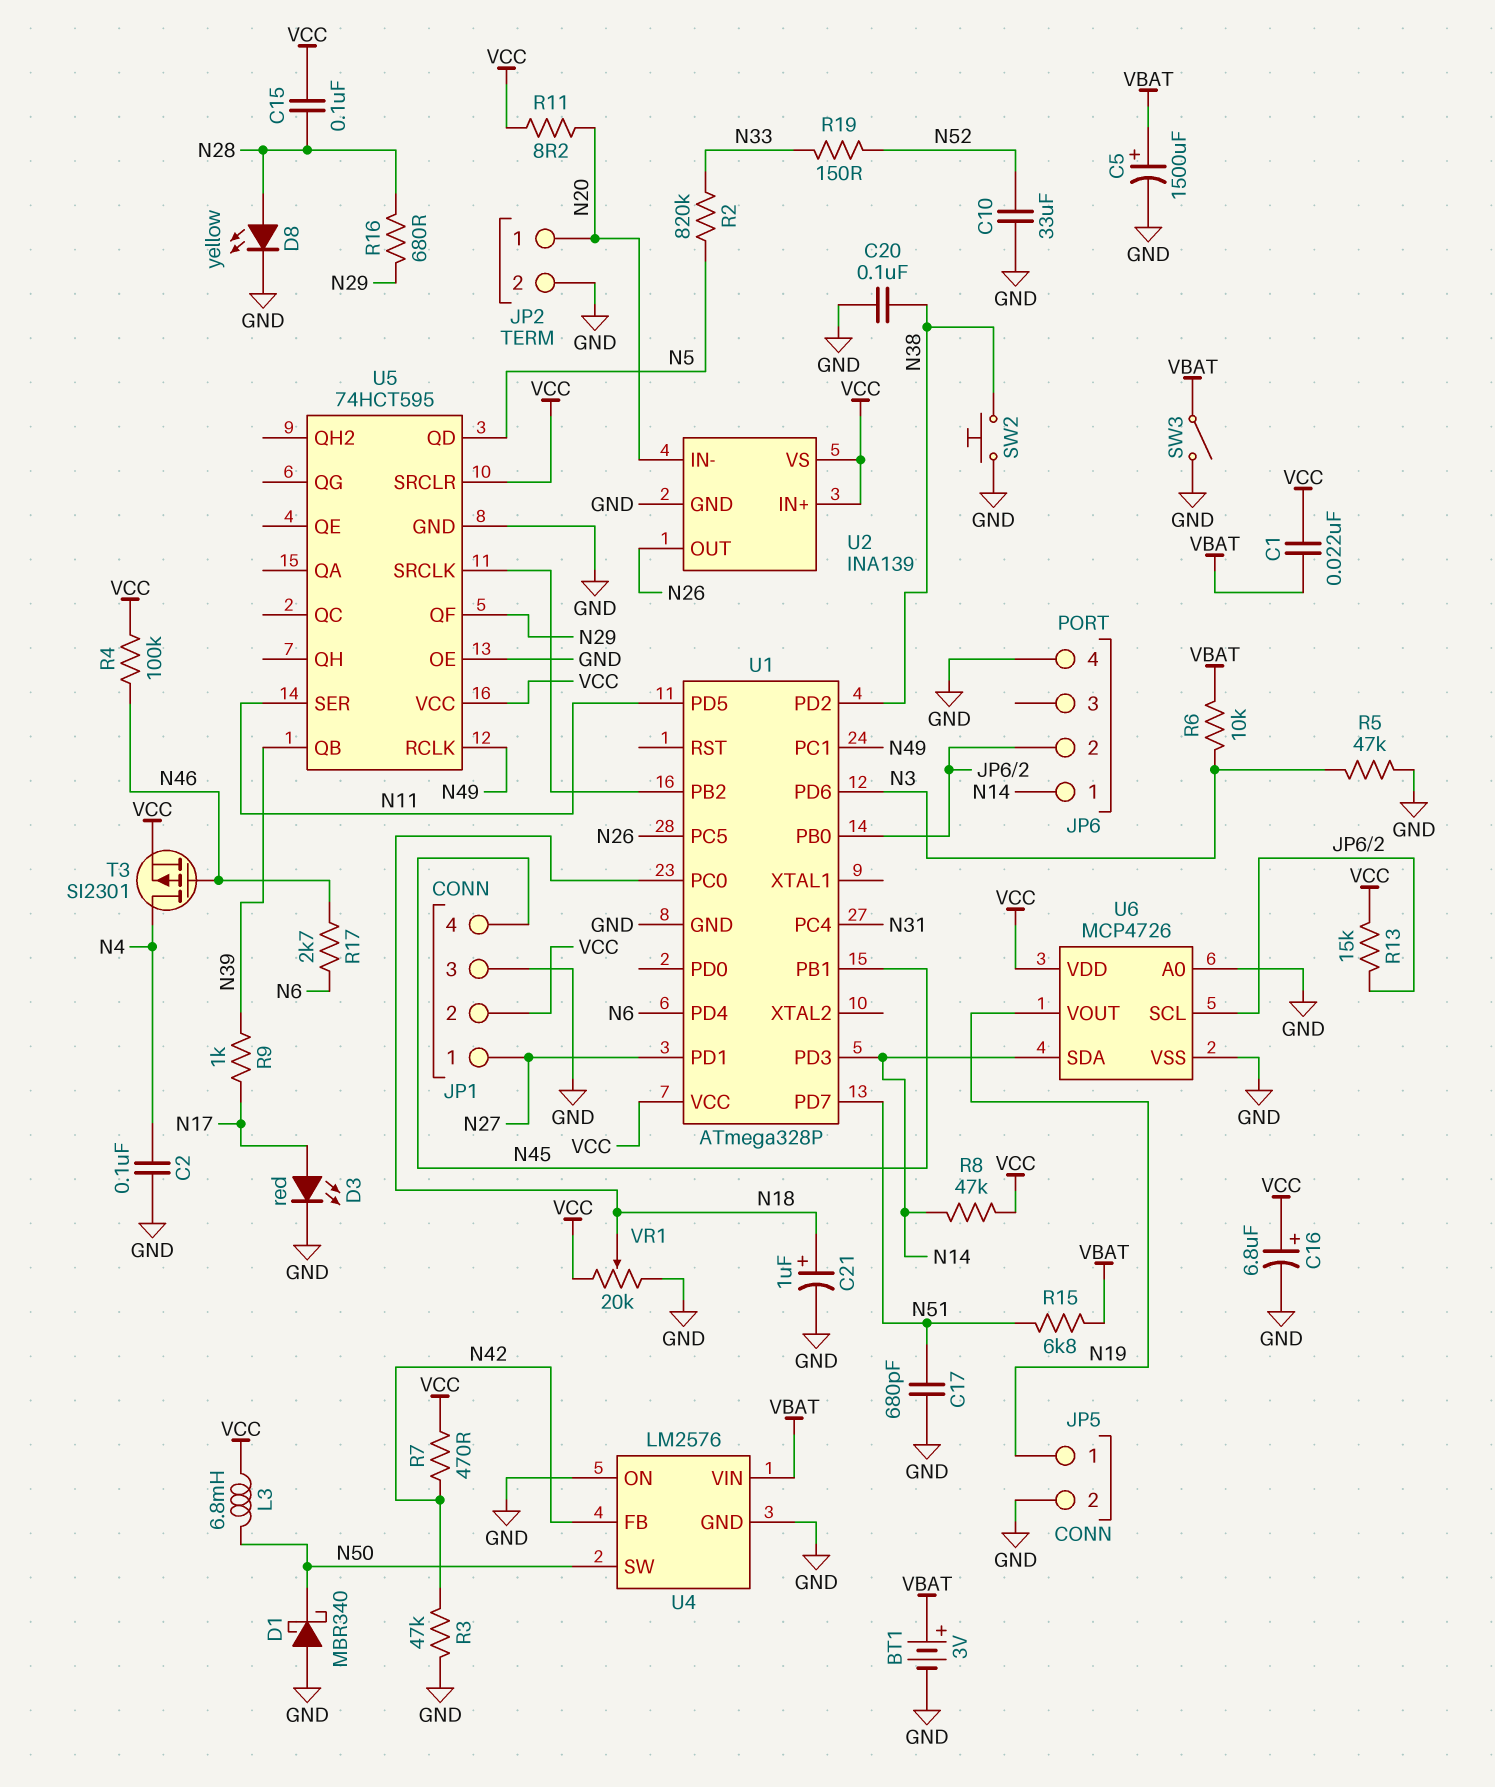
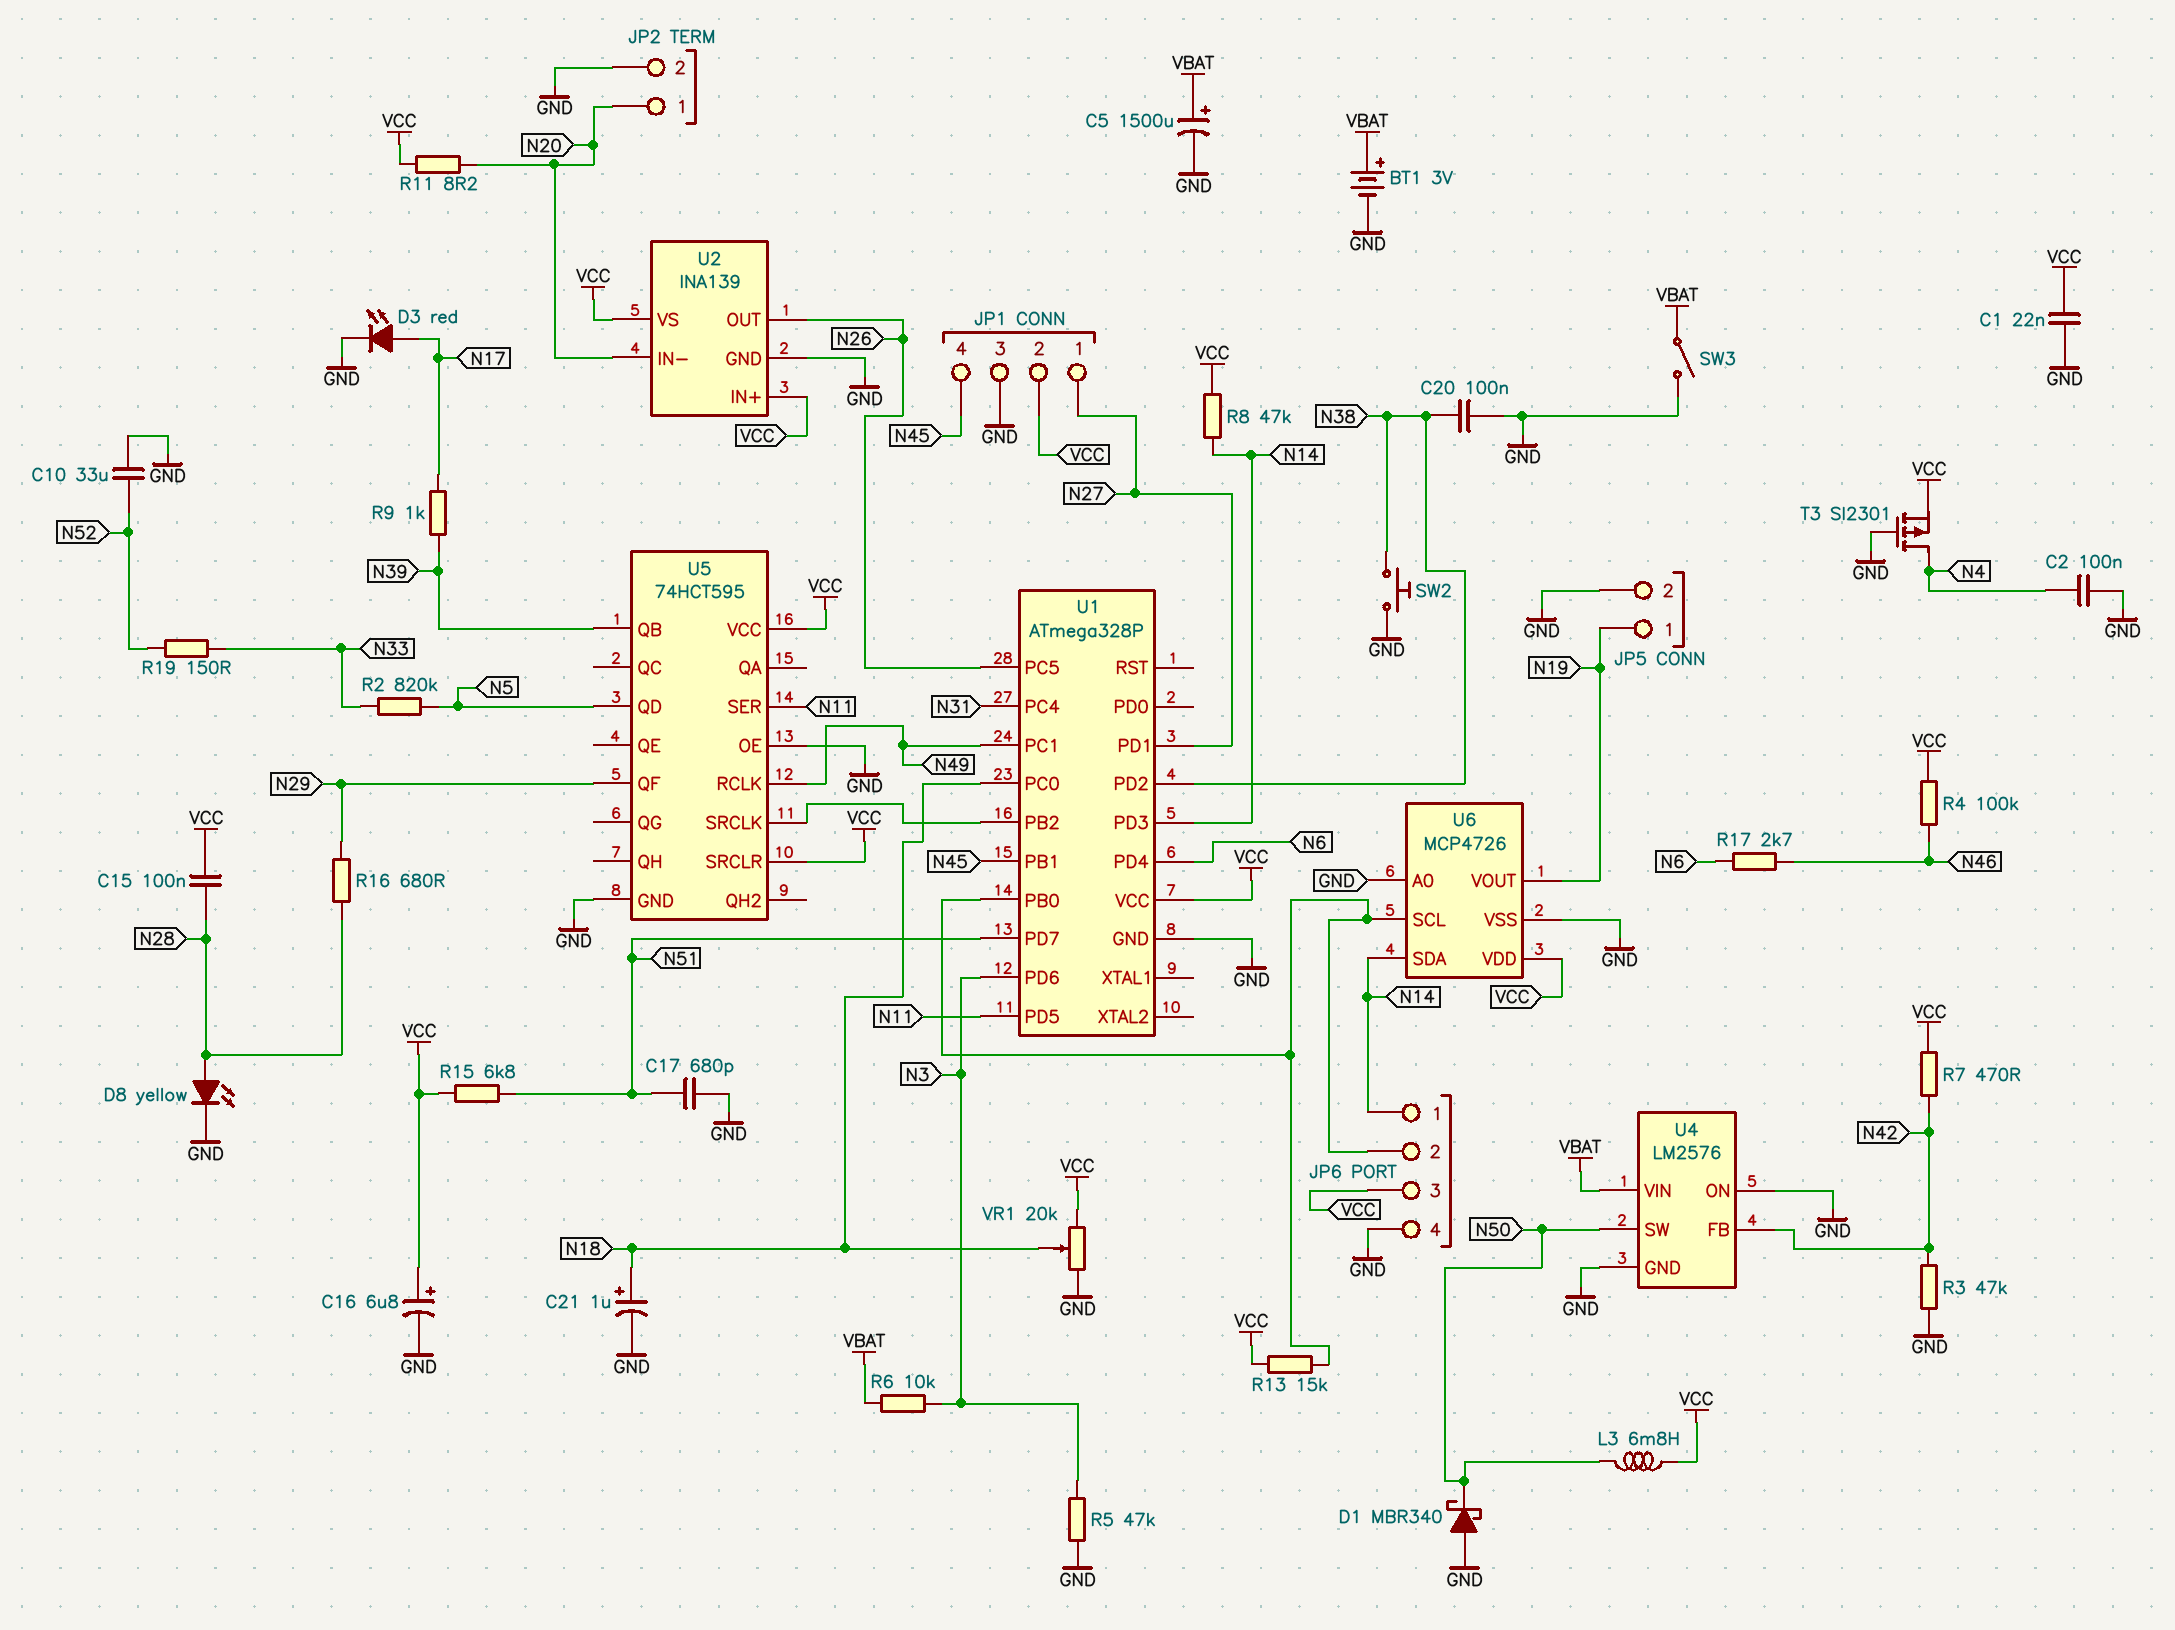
C1: 22nF (VBAT, VCC) -> 22nF (GND, VCC)
JP6 pin 3: none -> VCC
R15: 6.8k (N51, VBAT) -> 6.8k (N51, VCC)
T3: PMOS SI2301 (G N46, D N4, S VCC) -> PMOS SI2301 (G GND, D N4, S VCC)

